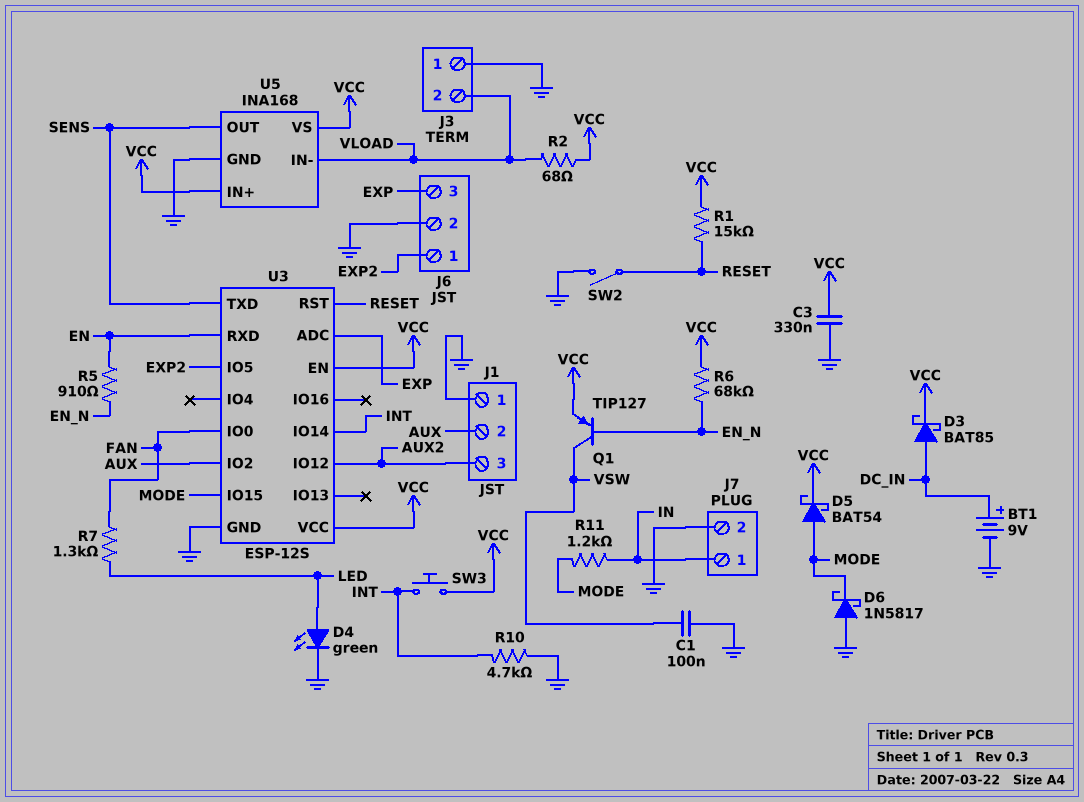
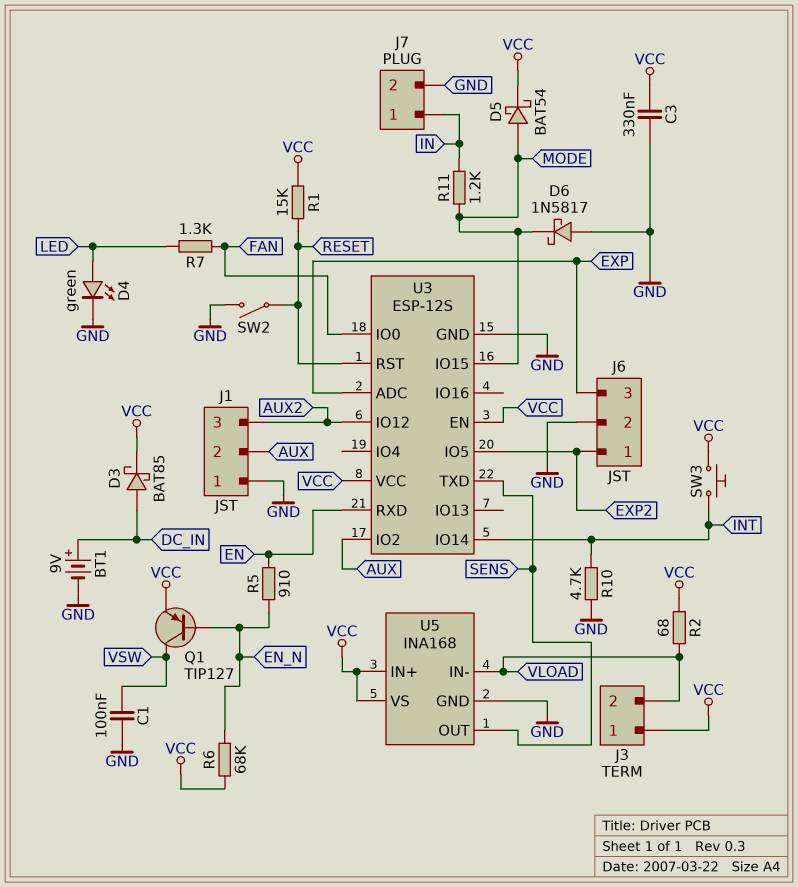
J3 pin 1: GND -> VCC

